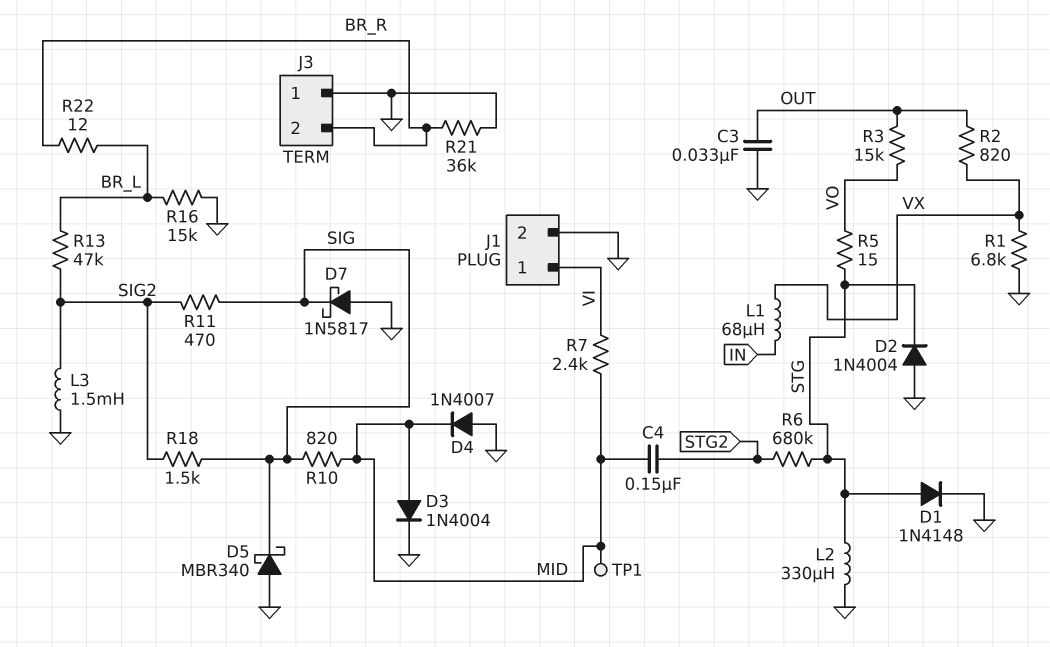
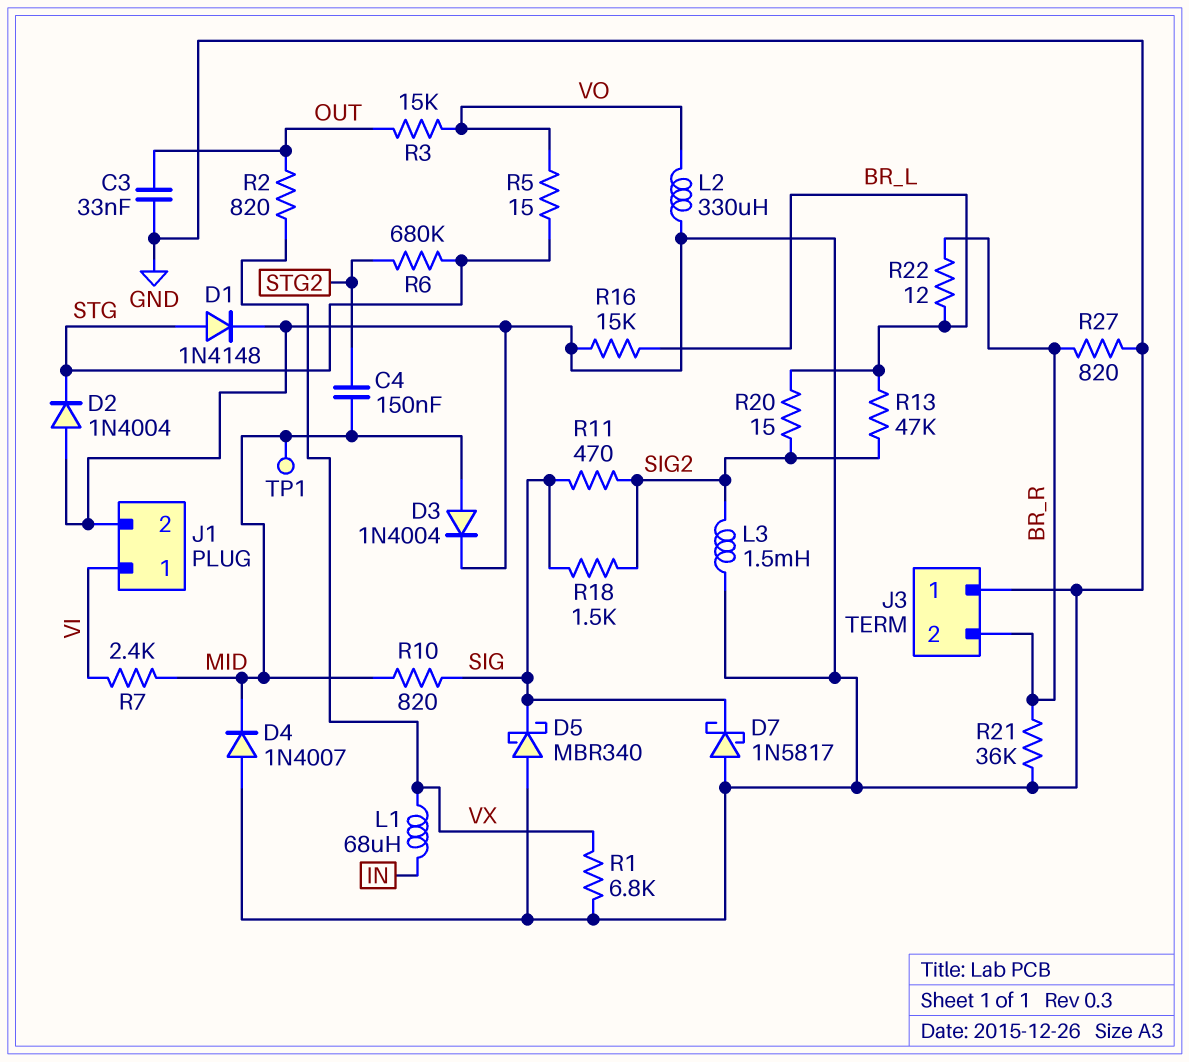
L2: 330uH (GND, STG) -> 330uH (GND, VO)
R20: none -> 15 (BR_L, SIG2)
R27: none -> 820 (BR_R, GND)

